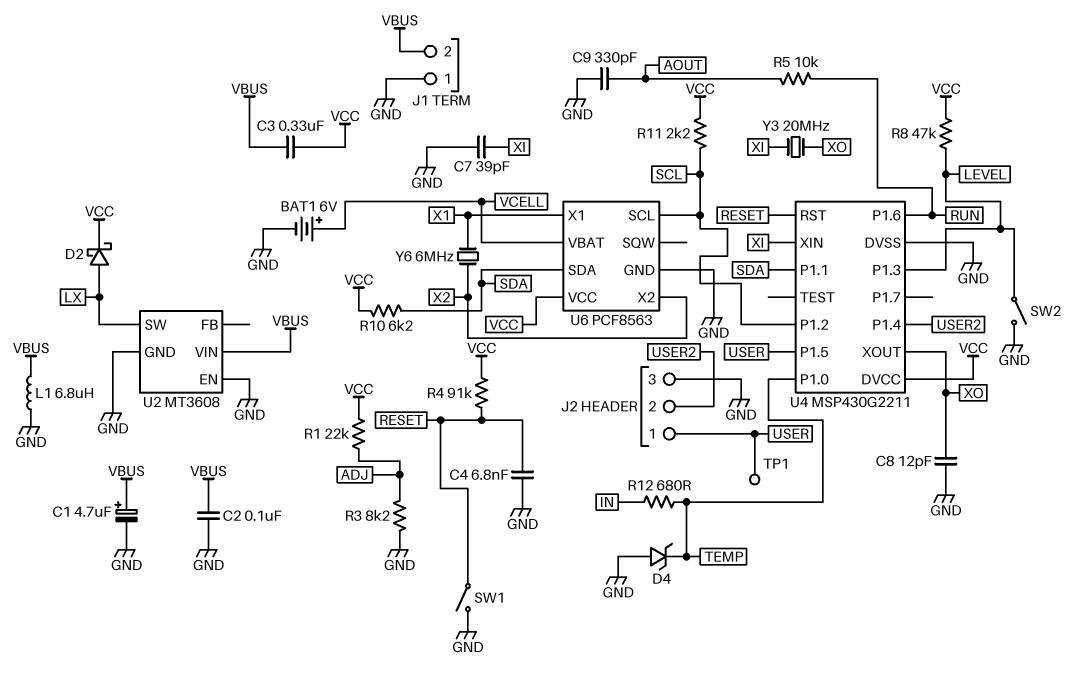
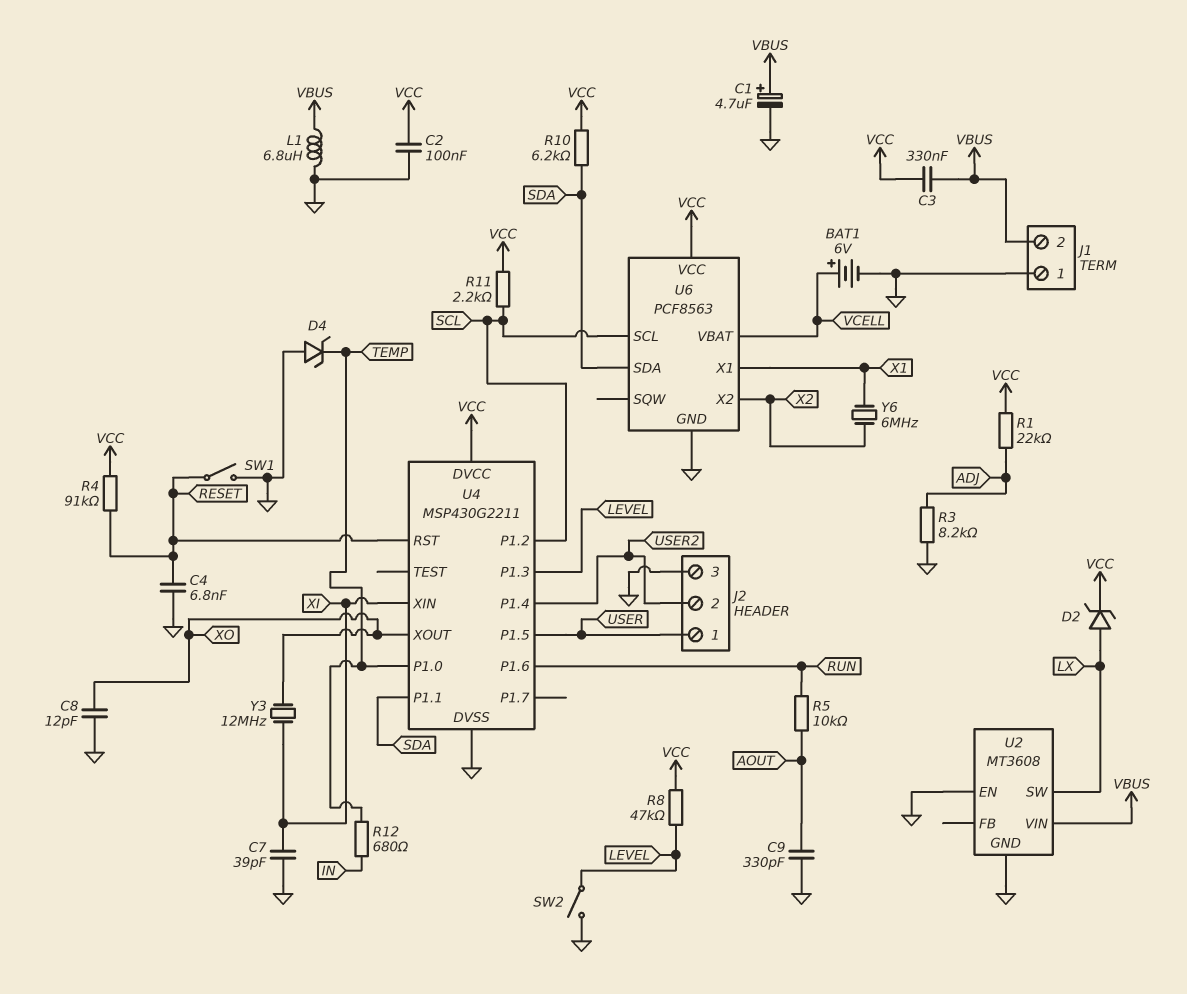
C2: 100nF (GND, VBUS) -> 100nF (GND, VCC)
D2: schottky (A LX, K VCC) -> zener (A LX, K VCC)
TP1: test point (USER) -> none
Y3: 20MHz (XI, XO) -> 12MHz (XI, XO)

